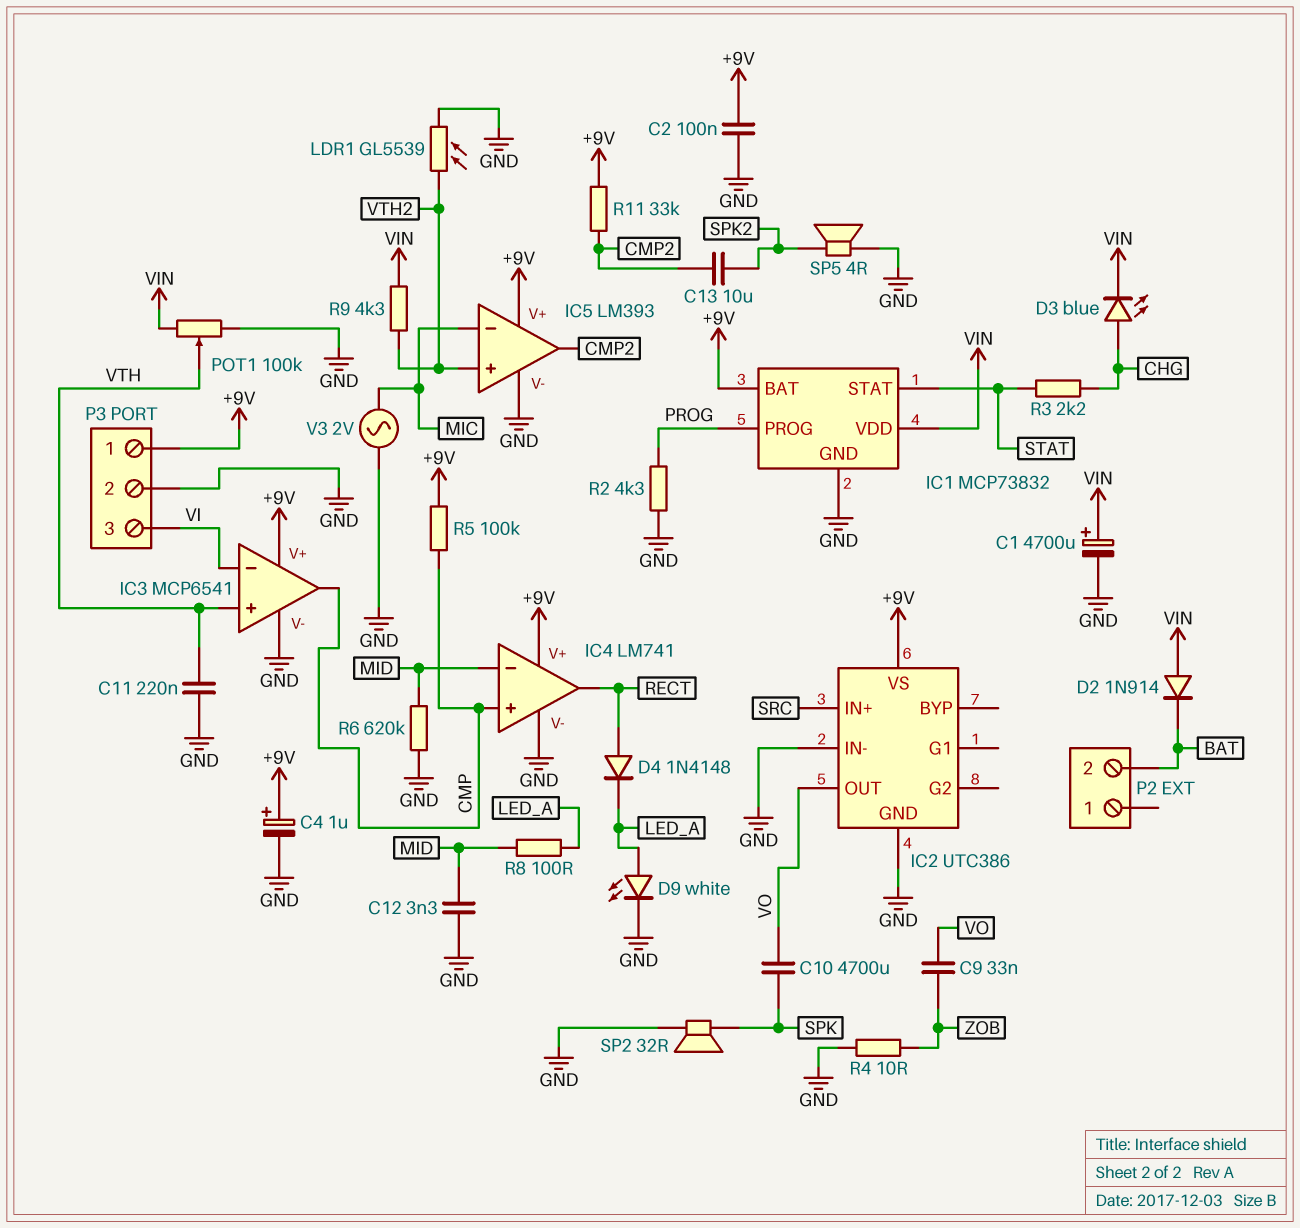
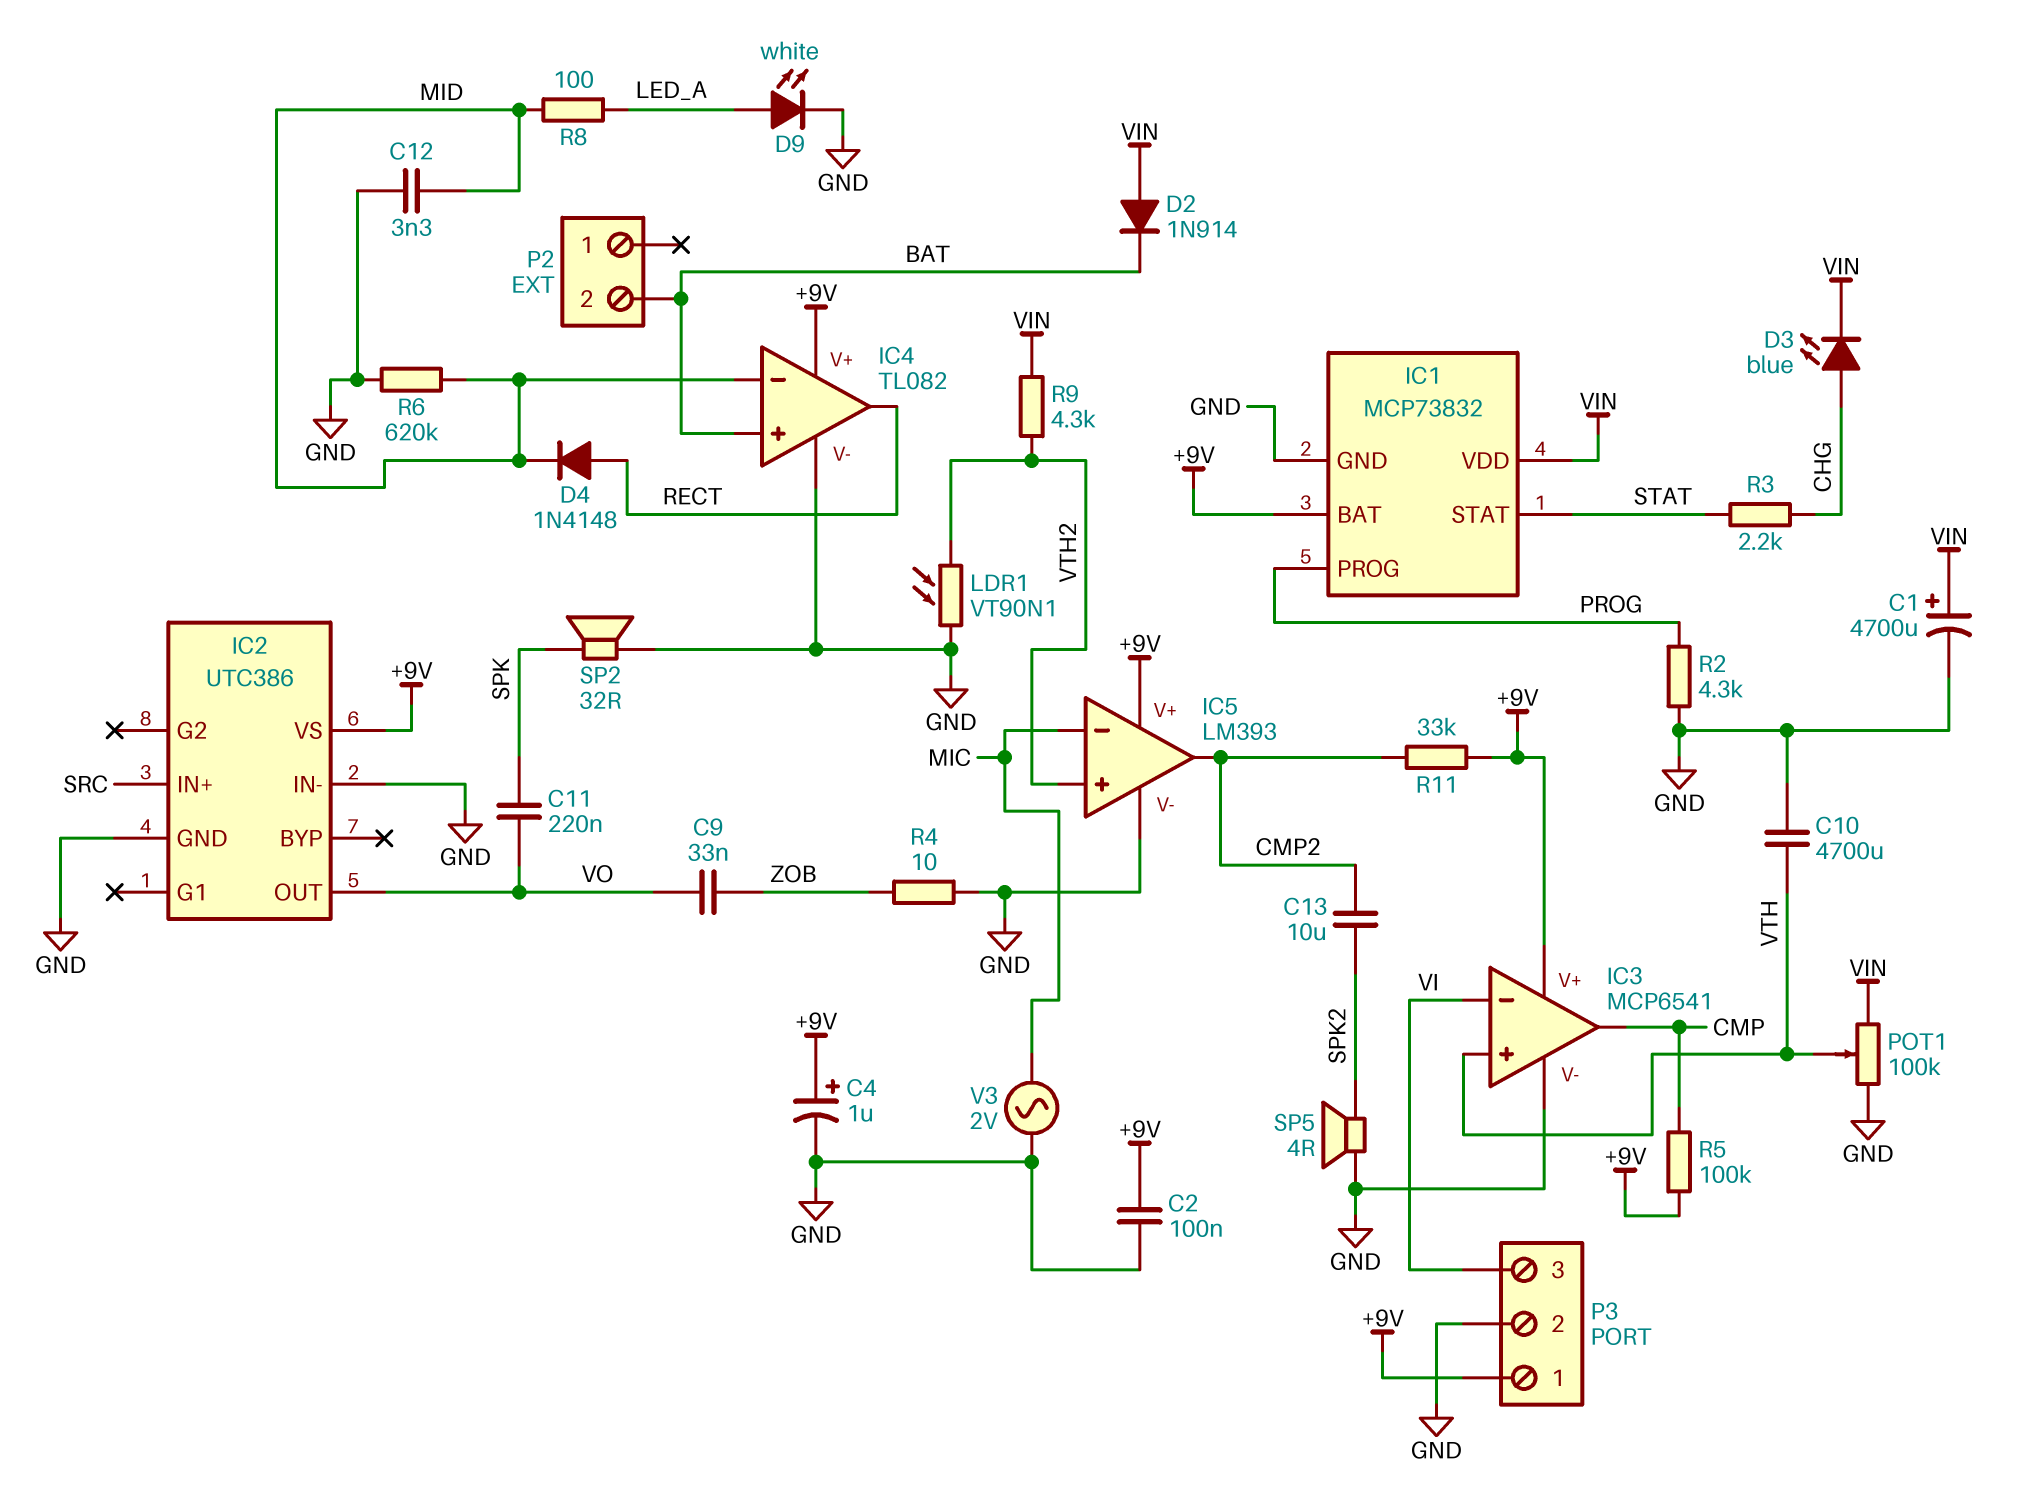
C10: 4700uF (SPK, VO) -> 4700uF (GND, VTH)
C11: 220nF (GND, VTH) -> 220nF (SPK, VO)
D4: diode 1N4148 (A RECT, K LED_A) -> diode 1N4148 (A RECT, K MID)
IC4: LM741 -> TL082
IC4 pin in+: CMP -> BAT
LDR1: GL5539 (GND, VTH2) -> VT90N1 (GND, VTH2)

